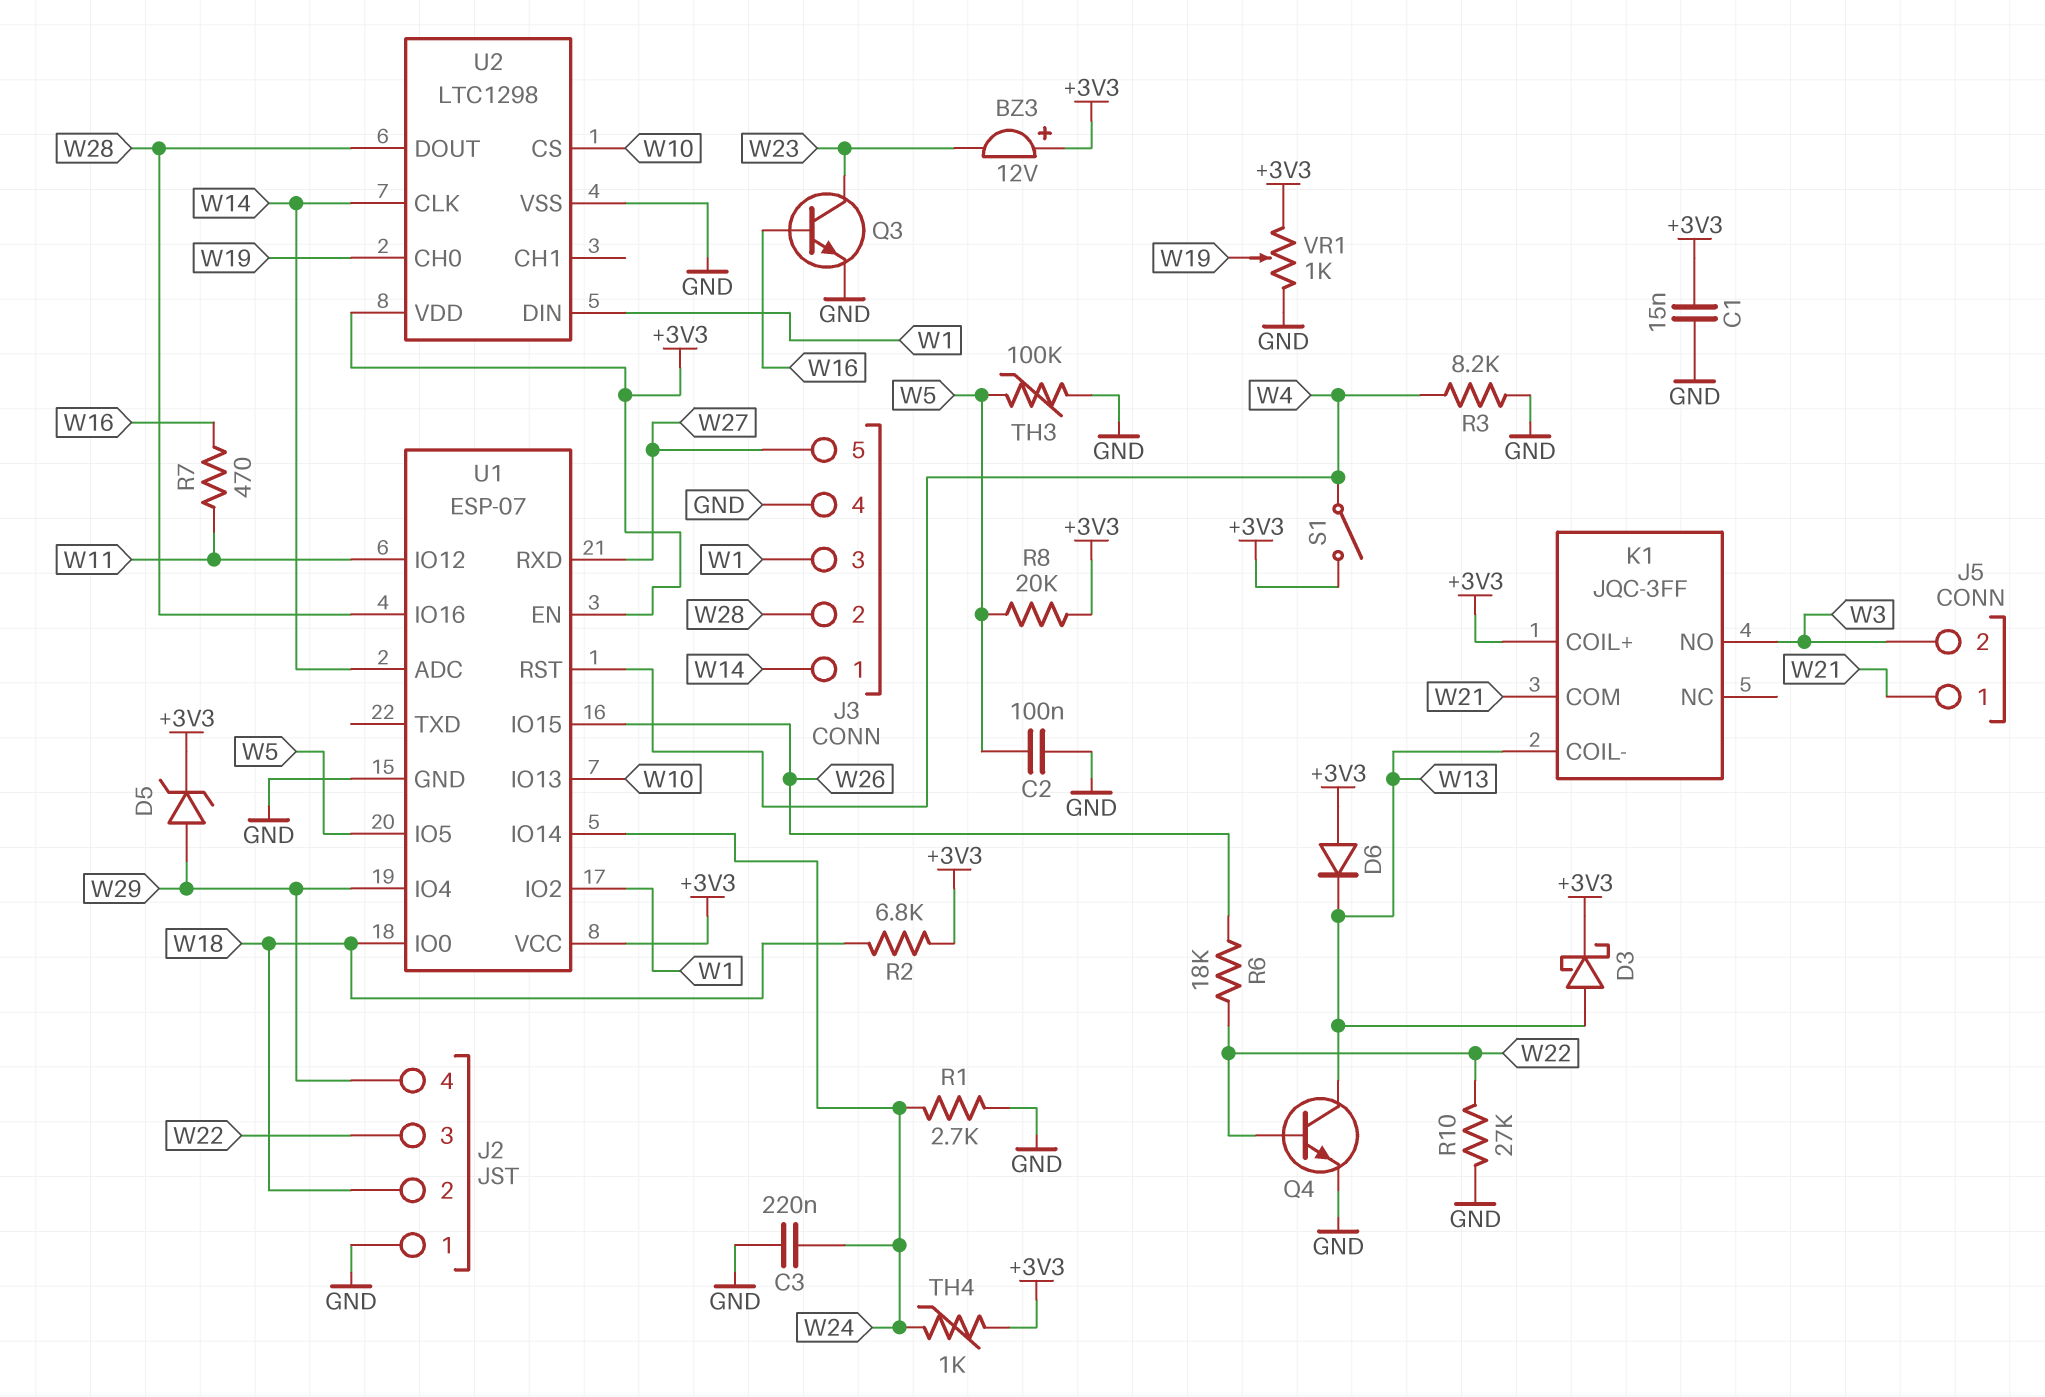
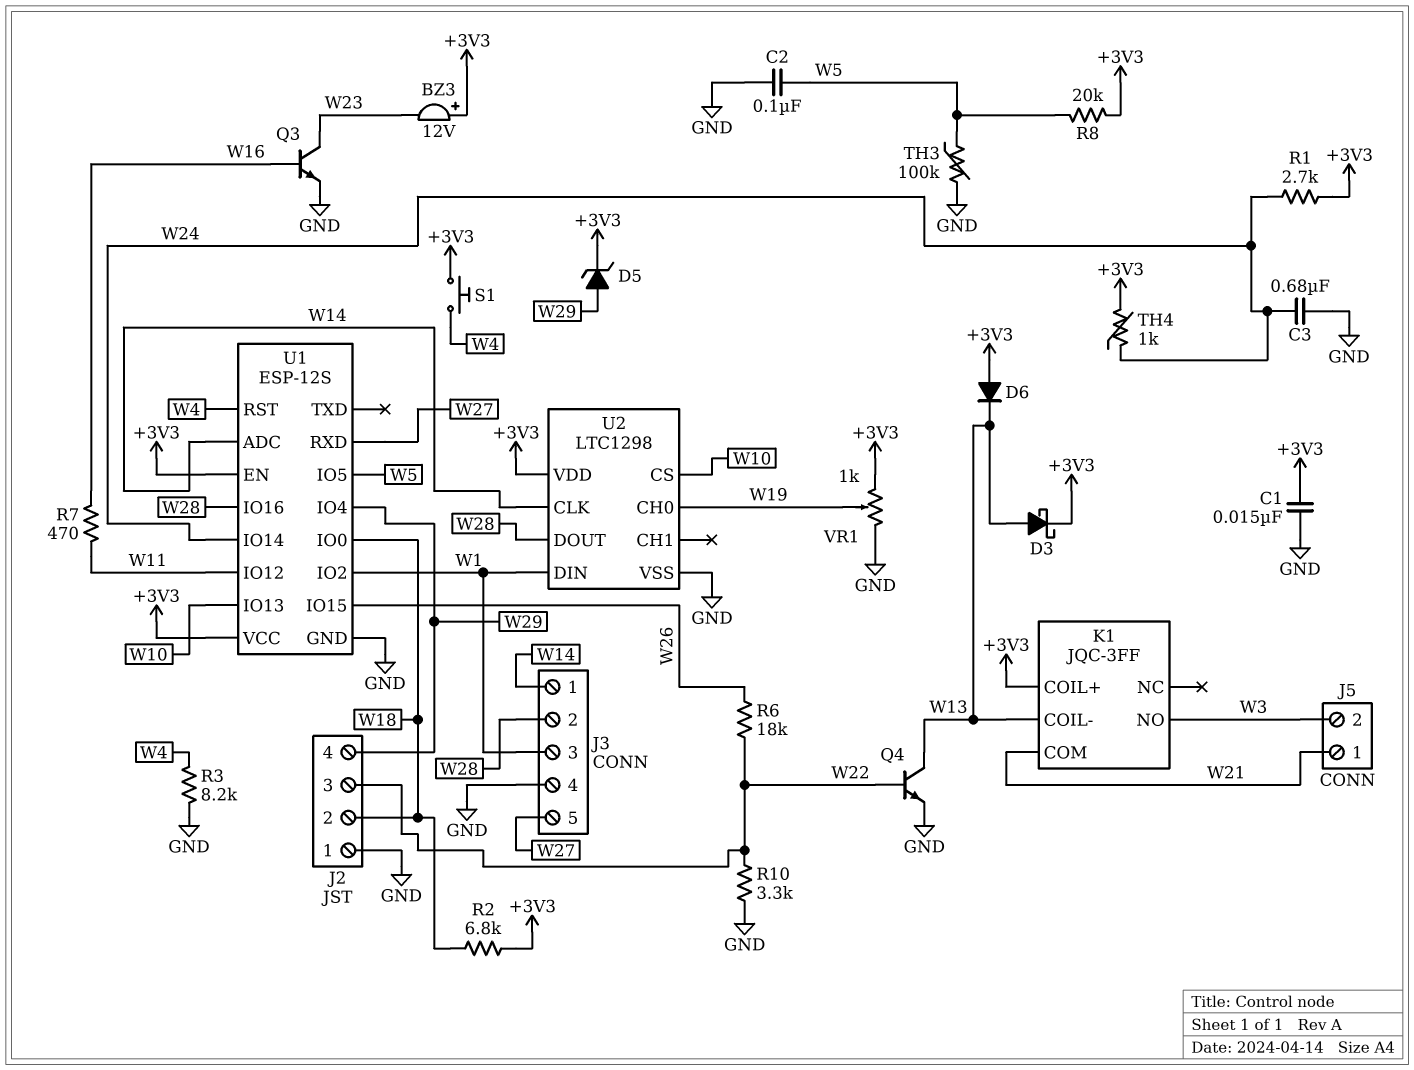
C3: 220nF (GND, W24) -> 680nF (GND, W24)
R1: 2.7k (GND, W24) -> 2.7k (+3V3, W24)
R10: 27k (GND, W22) -> 3.3k (GND, W22)
S1: switch (+3V3, W4) -> button (+3V3, W4)
U1: ESP-07 -> ESP-12S

